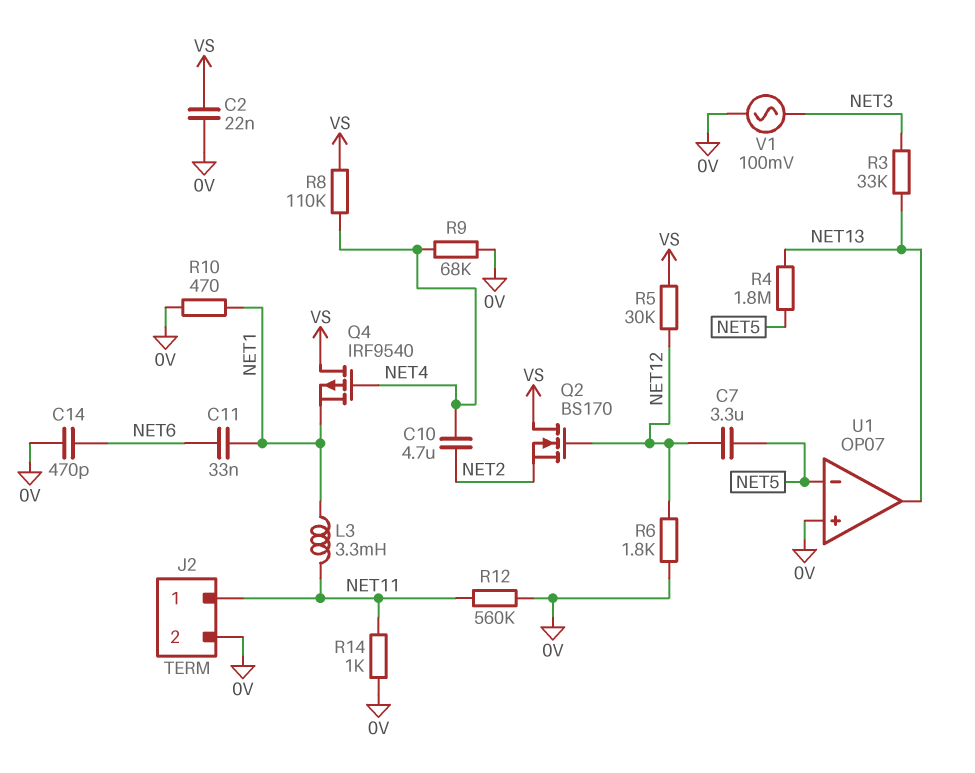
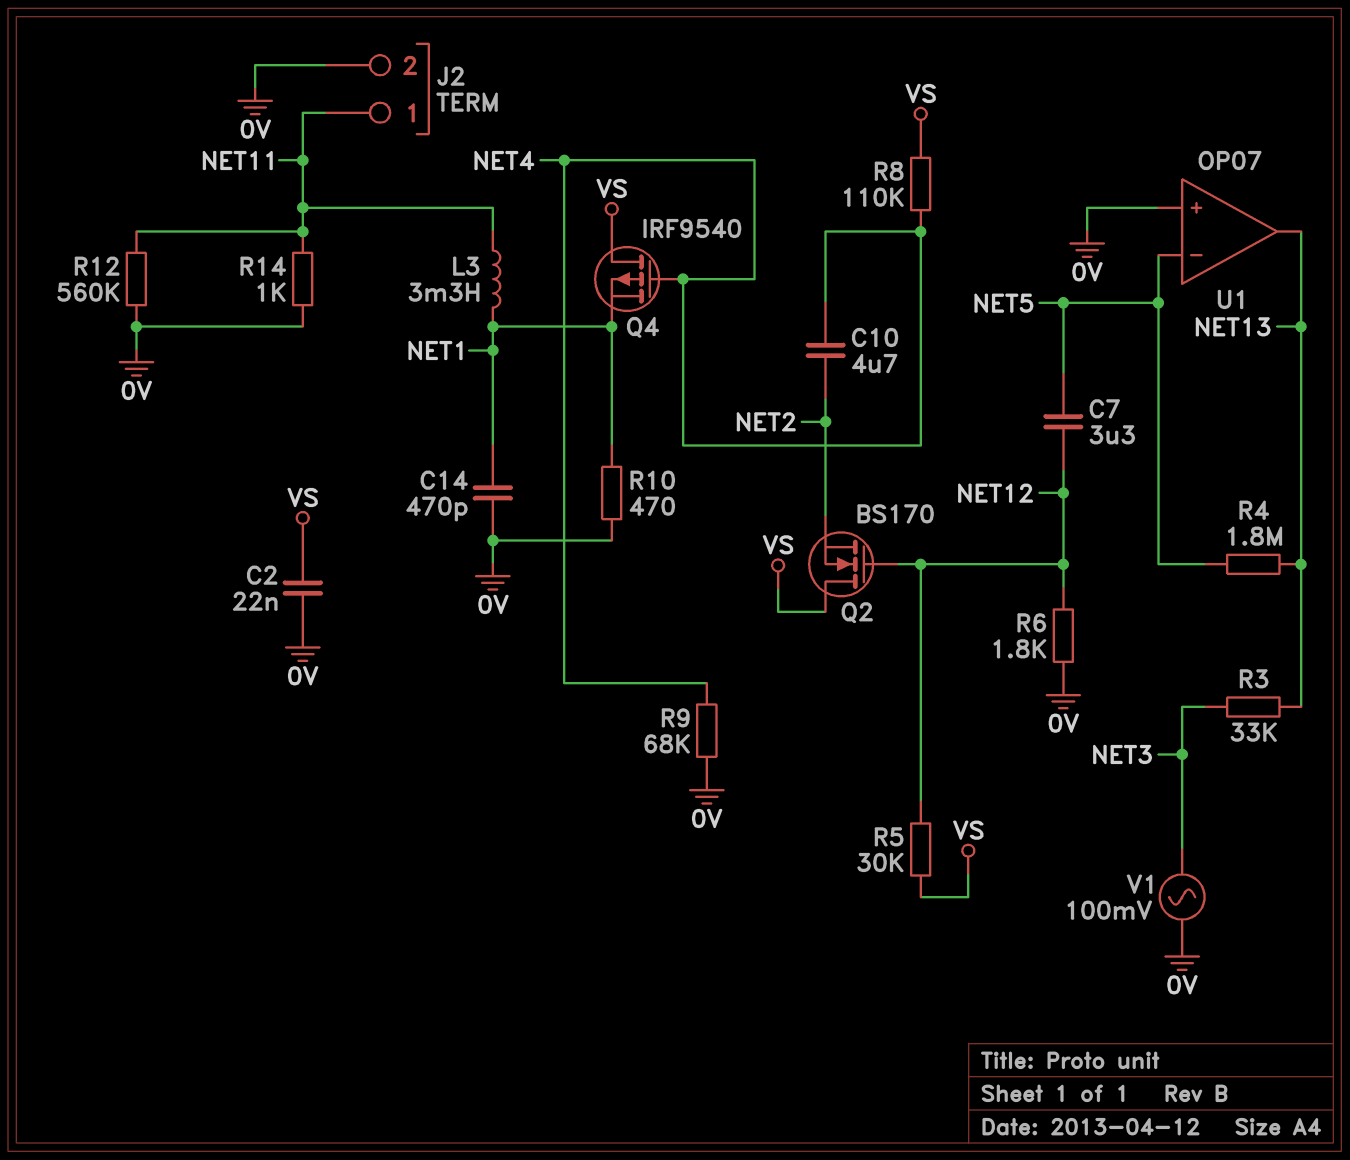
C11: 33nF (NET1, NET6) -> none
C14: 470pF (0V, NET6) -> 470pF (0V, NET1)

